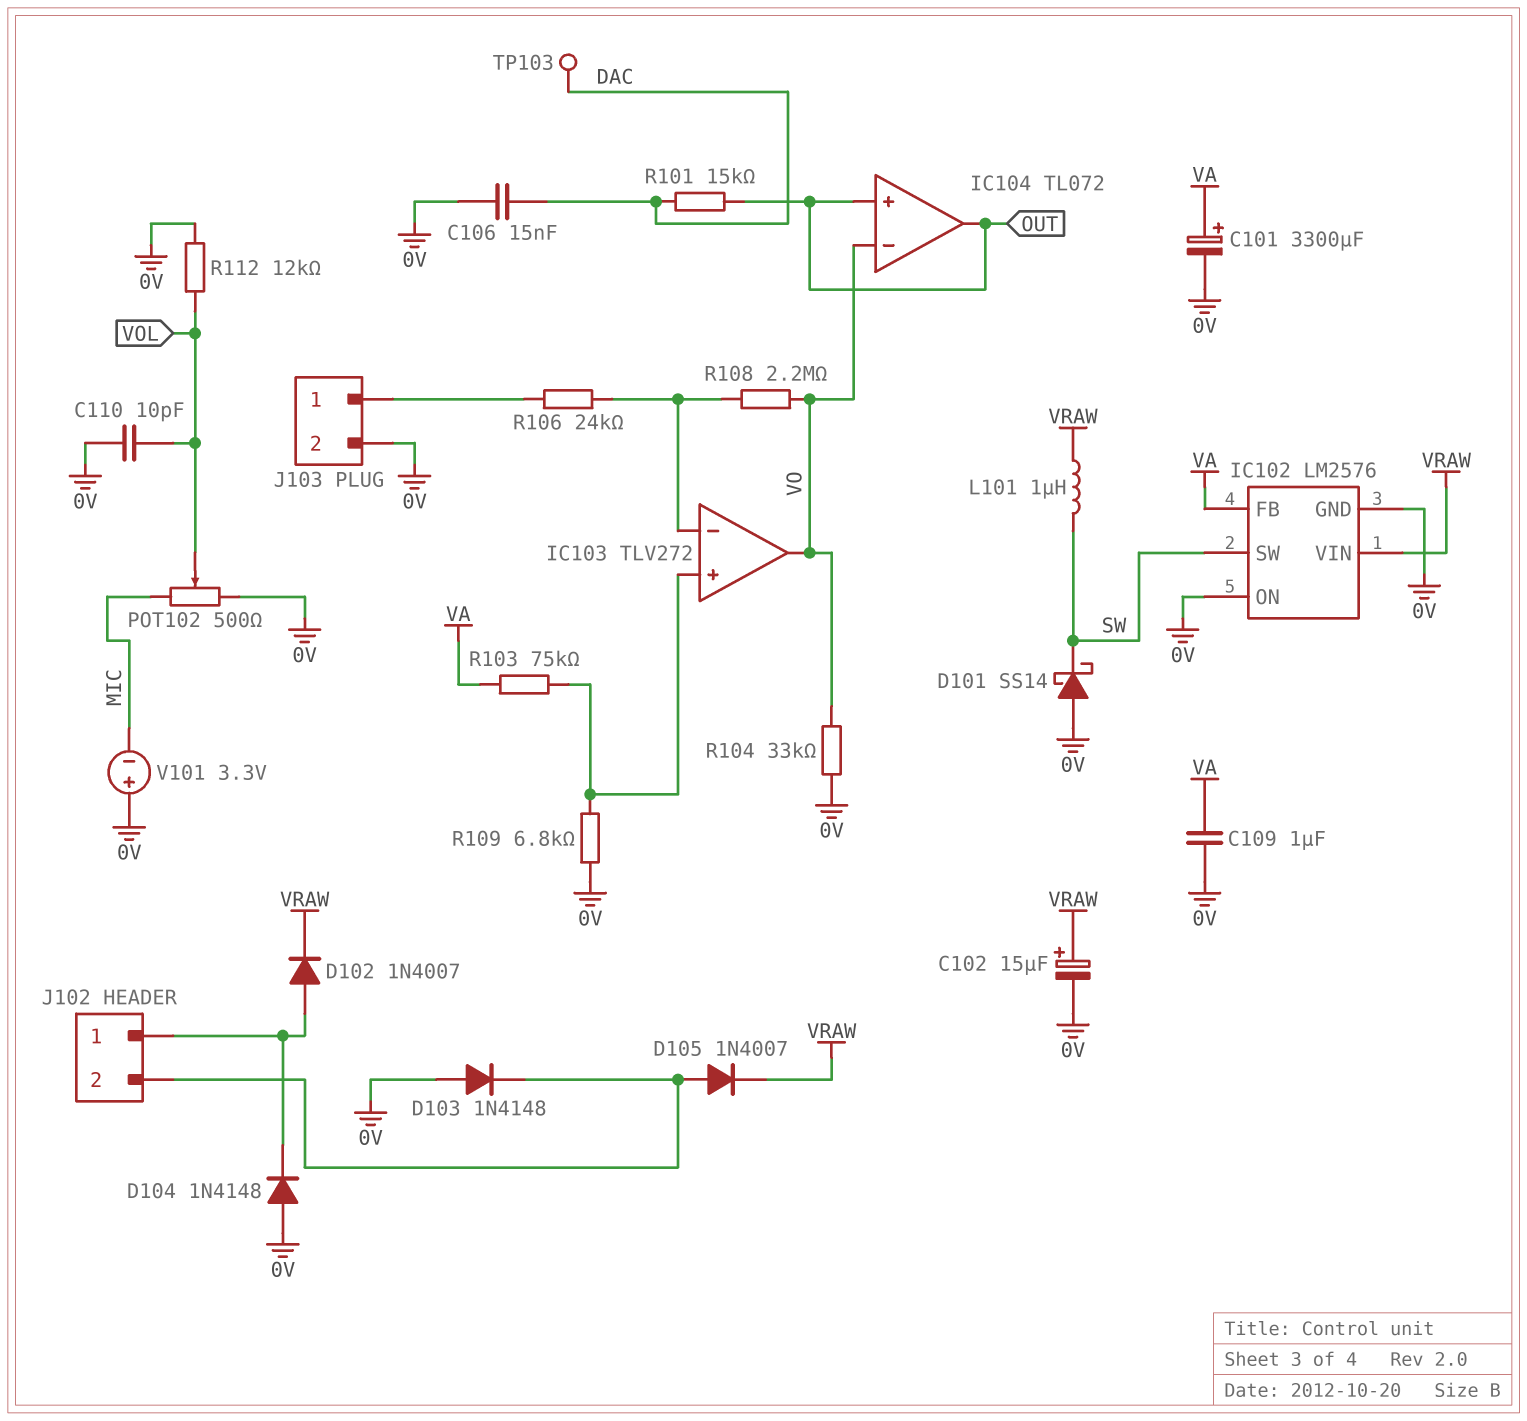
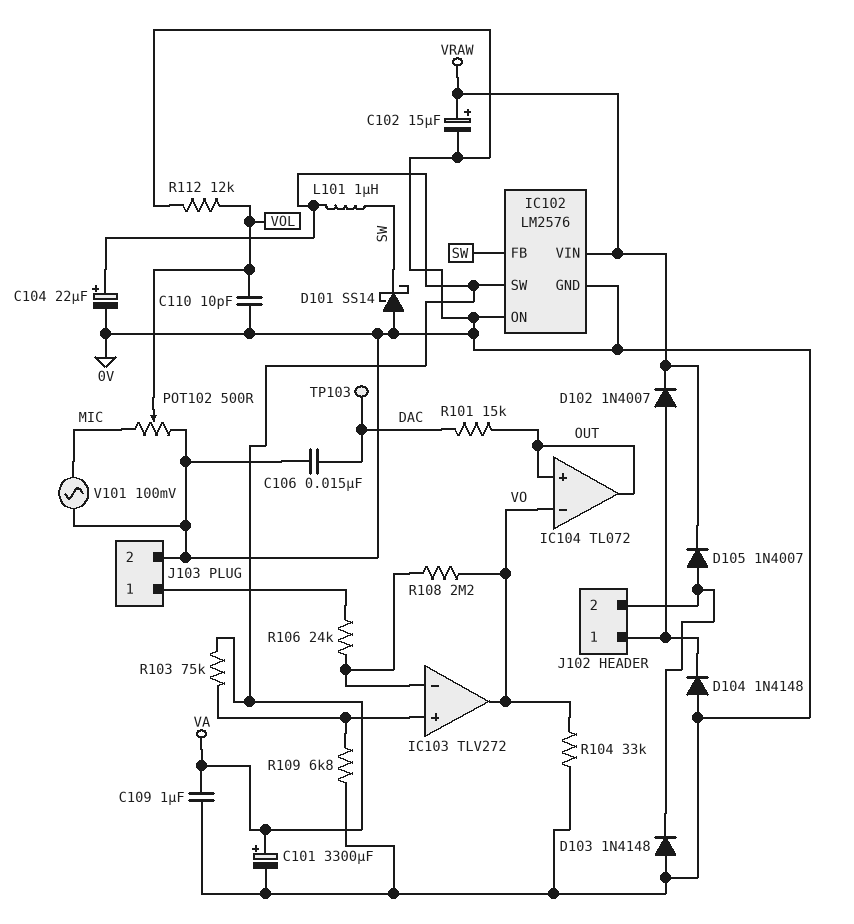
C104: none -> 22uF (plus VA, minus 0V)
IC102 pin FB: VA -> SW
IC102 pin SW: SW -> VA
L101: 1uH (SW, VRAW) -> 1uH (SW, VA)
V101: 3.3V (plus 0V, minus MIC) -> AC 100mV (0V, MIC)

